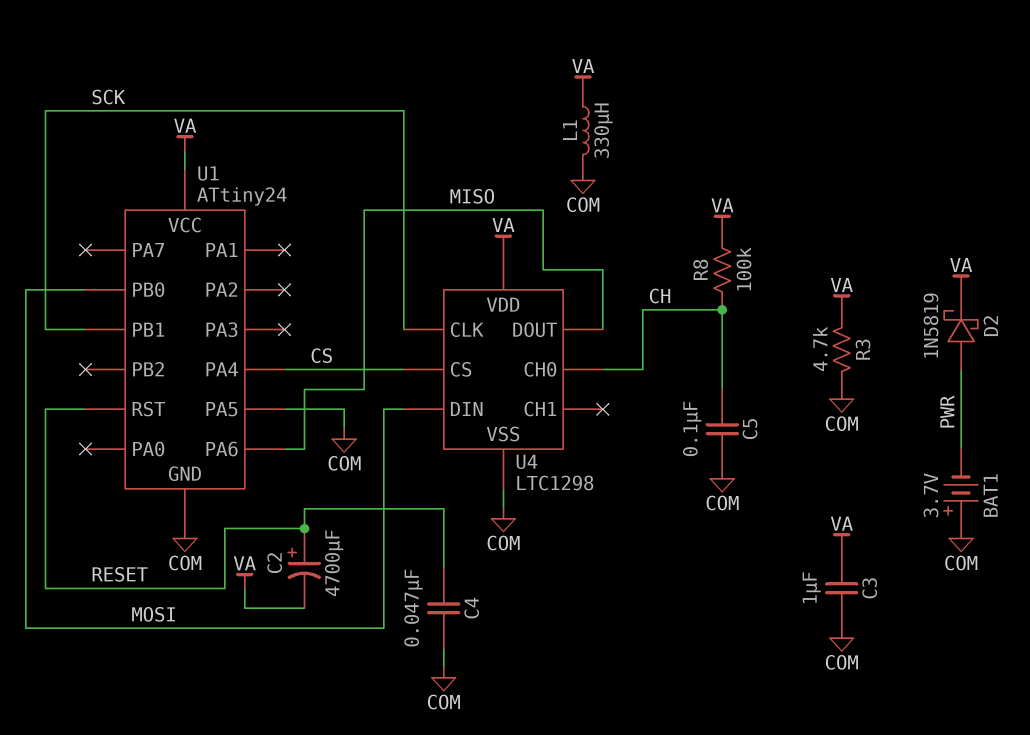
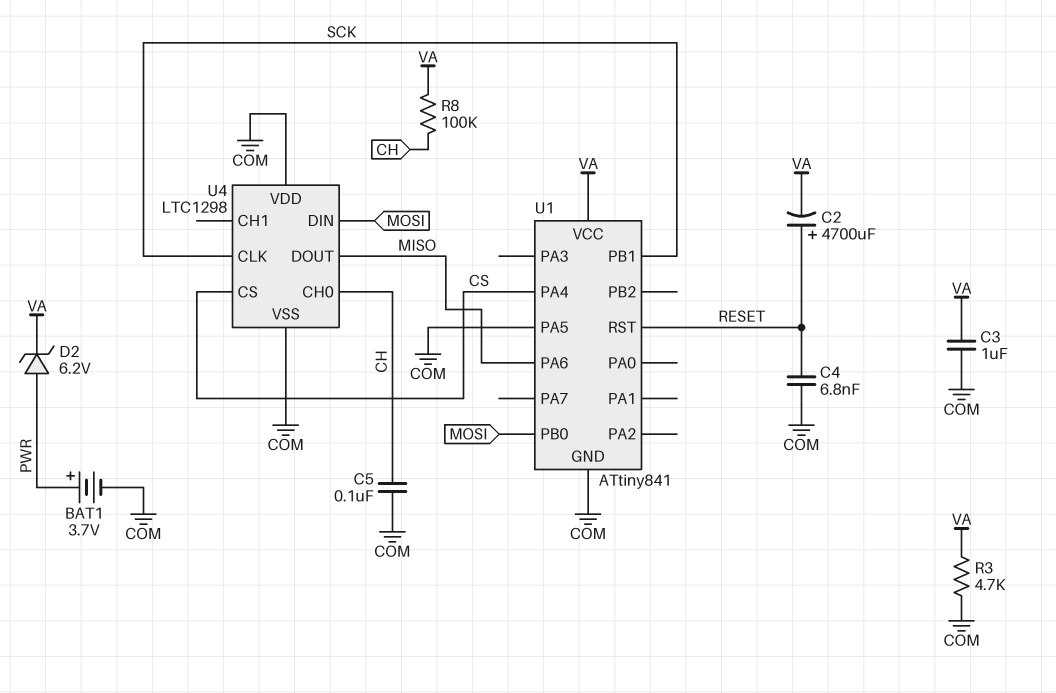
BAT1: 3.7V (plus COM, minus PWR) -> 3.7V (plus PWR, minus COM)
C4: 47nF (COM, RESET) -> 6.8nF (COM, RESET)
D2: schottky 1N5819 (A PWR, K VA) -> zener 6.2V (A PWR, K VA)
L1: 330uH (COM, VA) -> none
U1: ATtiny24 -> ATtiny841
U4 pin VDD: VA -> COM

